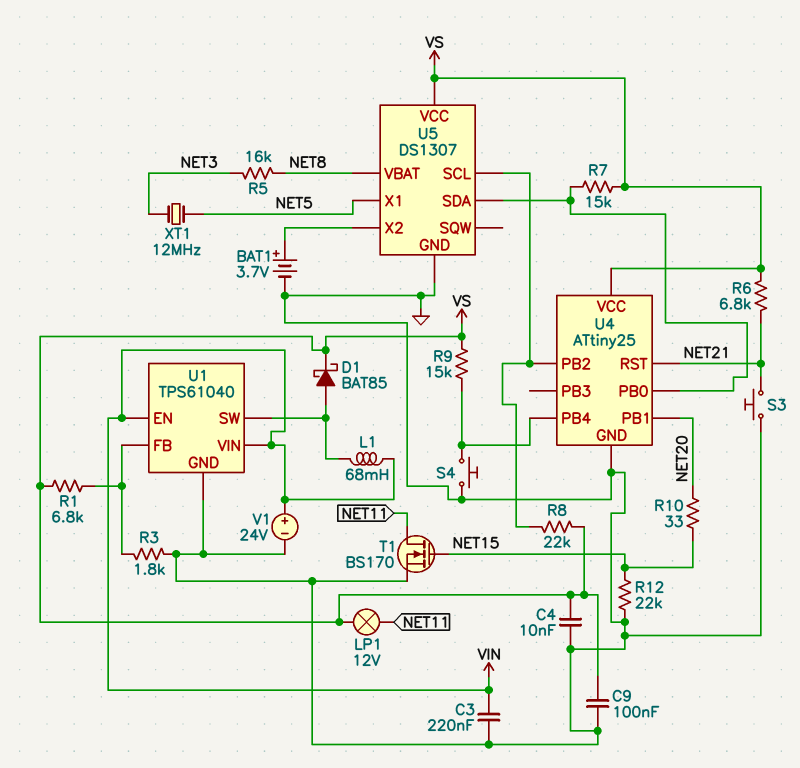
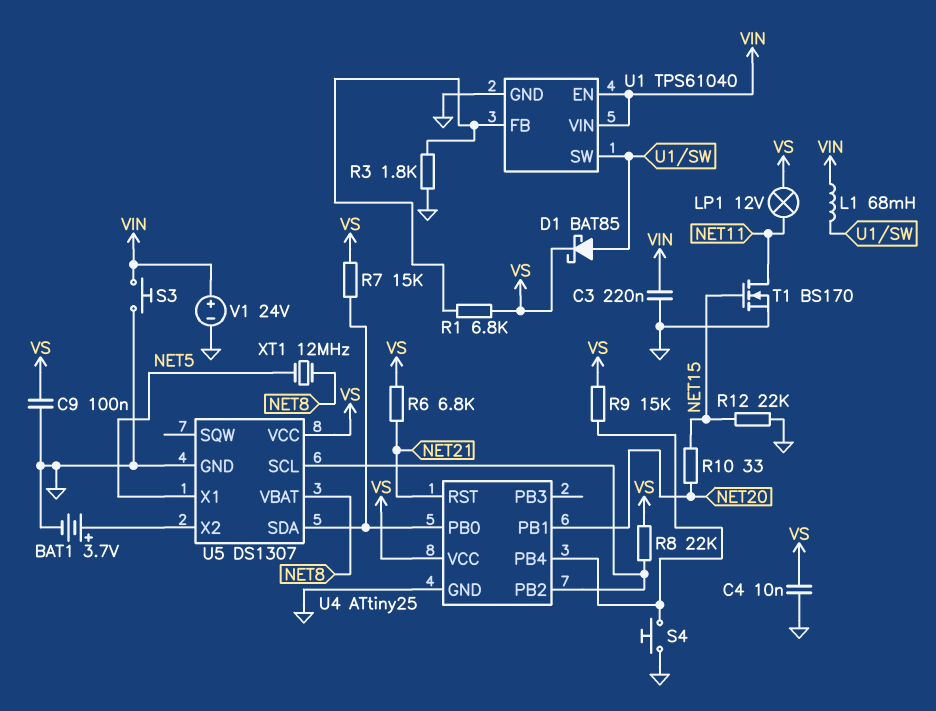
R5: 16k (NET3, NET8) -> none
S3: button (GND, NET21) -> button (GND, VIN)
XT1: 12MHz (NET3, NET5) -> 12MHz (NET5, NET8)

